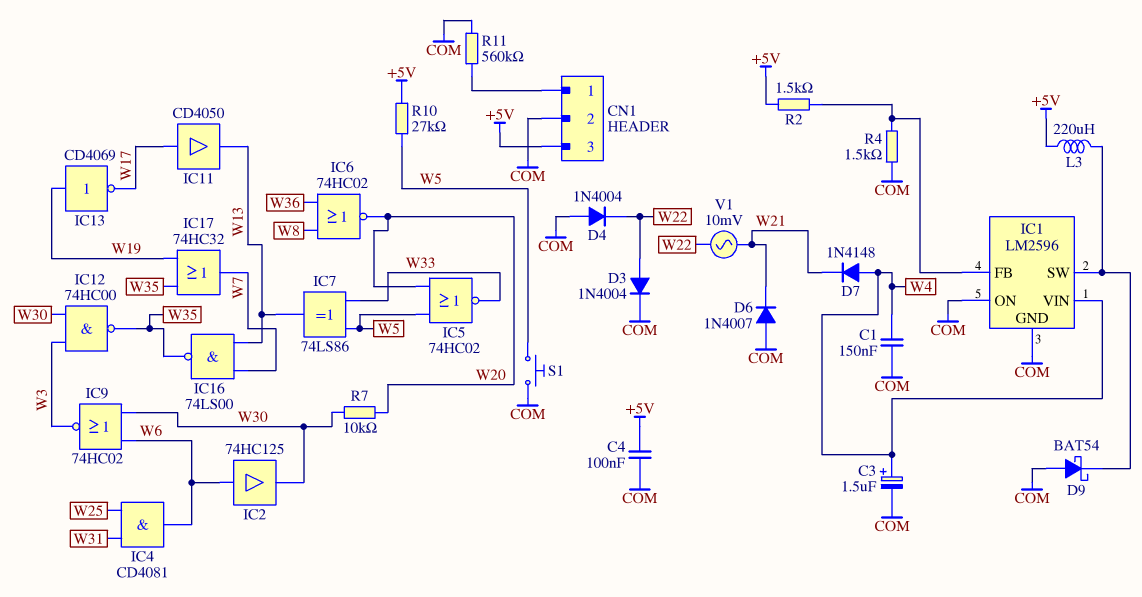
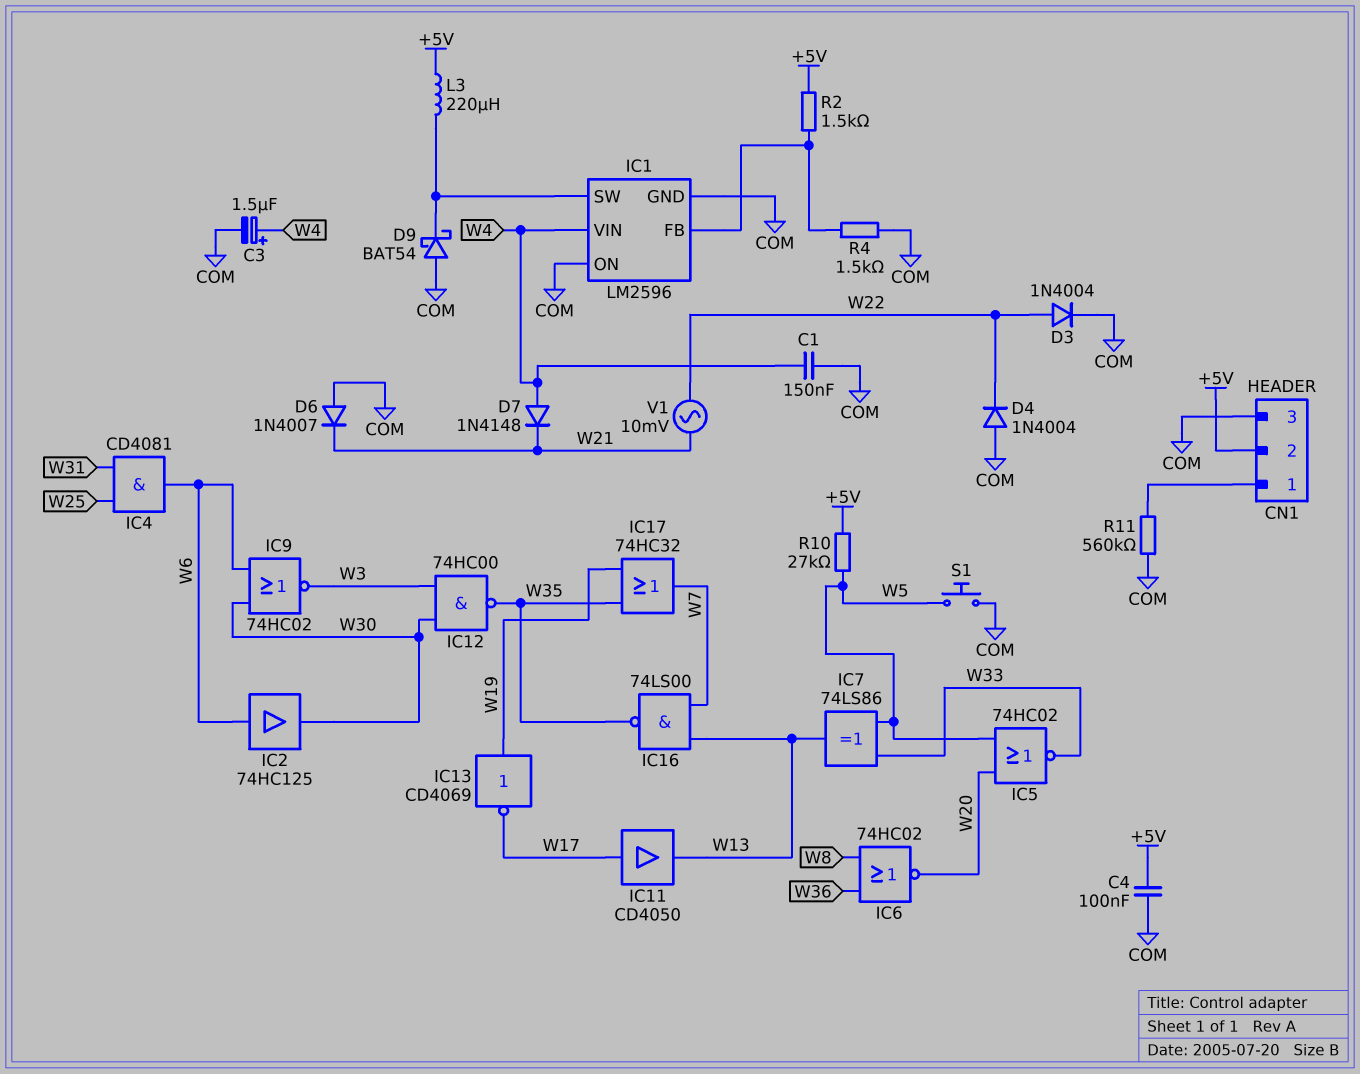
CN1 pin 2: COM -> +5V
CN1 pin 3: +5V -> COM
R7: 10k (W20, W30) -> none

